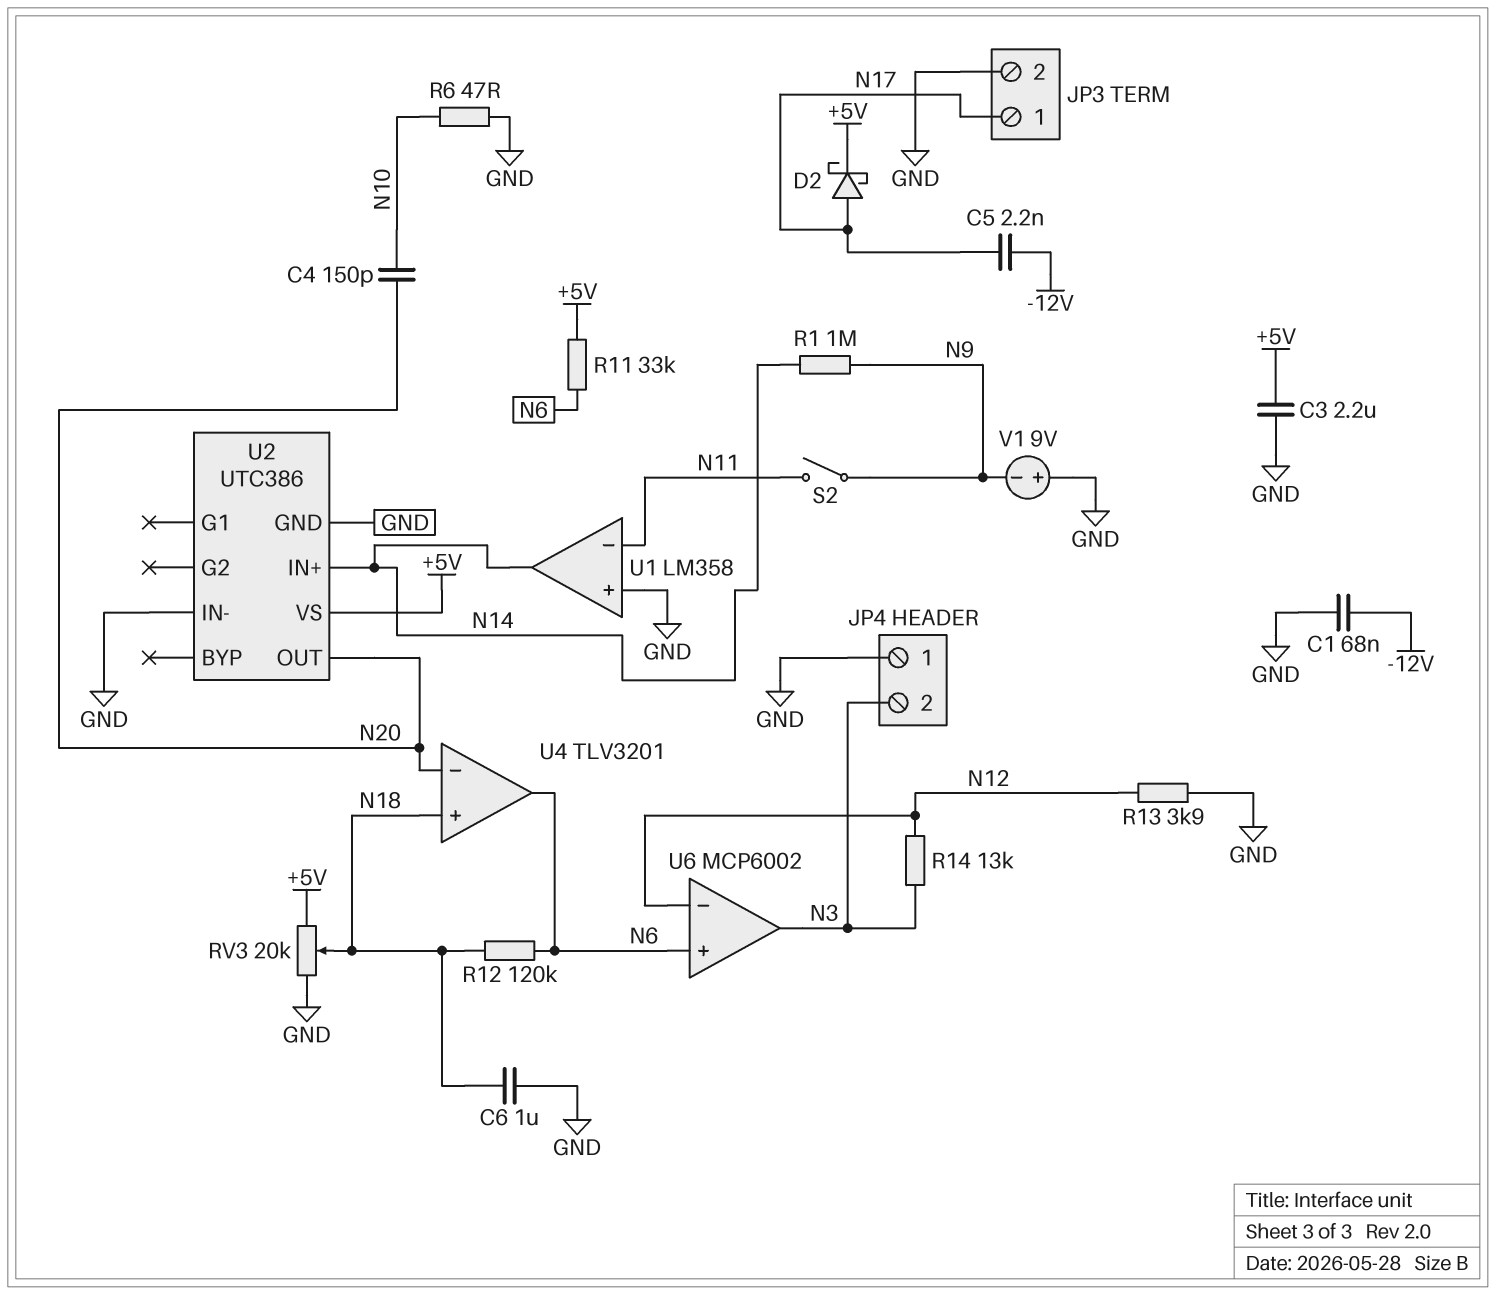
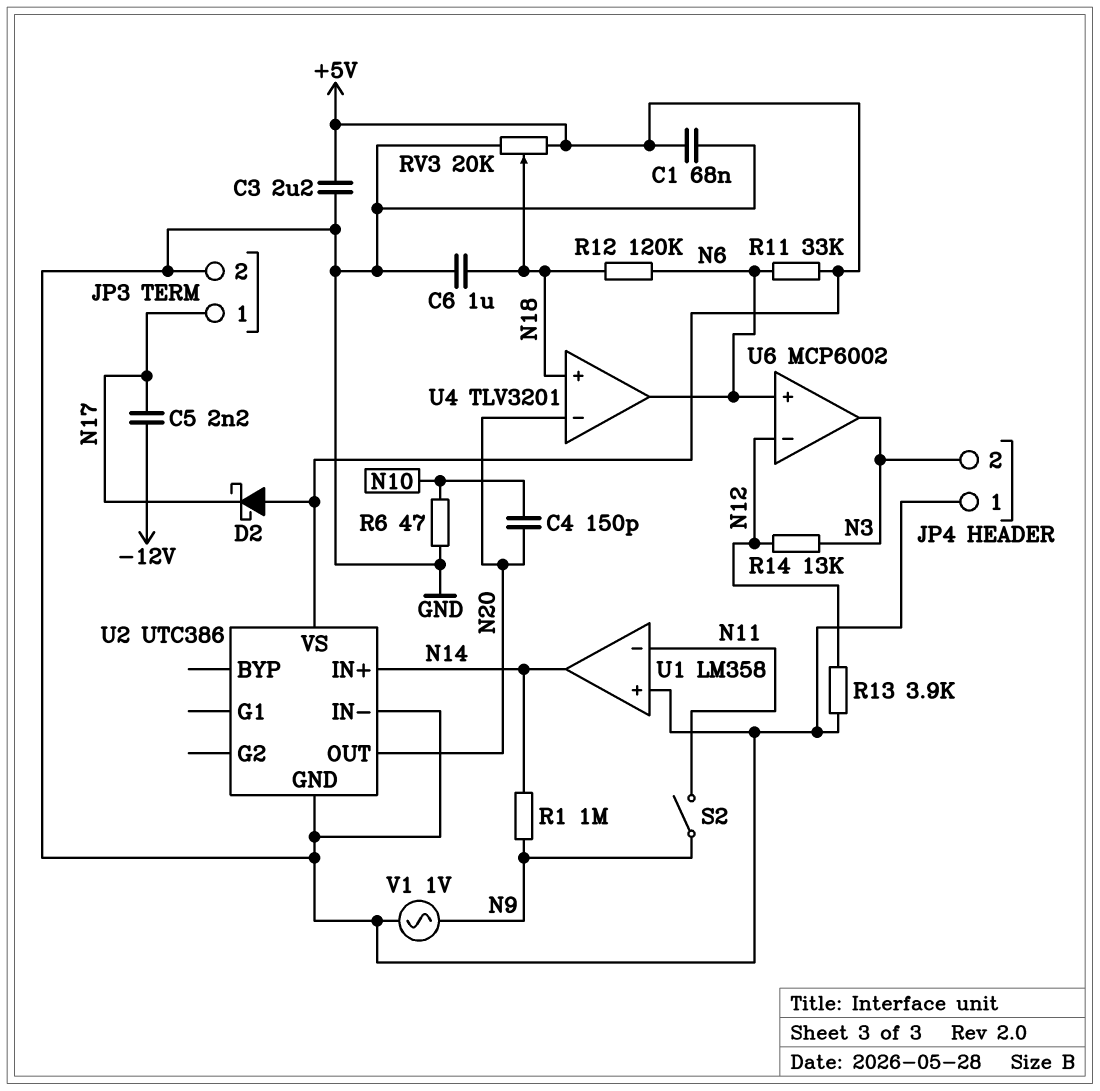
C1: 68nF (-12V, GND) -> 68nF (+5V, GND)
D2: schottky (A N17, K +5V) -> schottky (A +5V, K N17)
V1: 9V (plus GND, minus N9) -> AC 1V (GND, N9)

